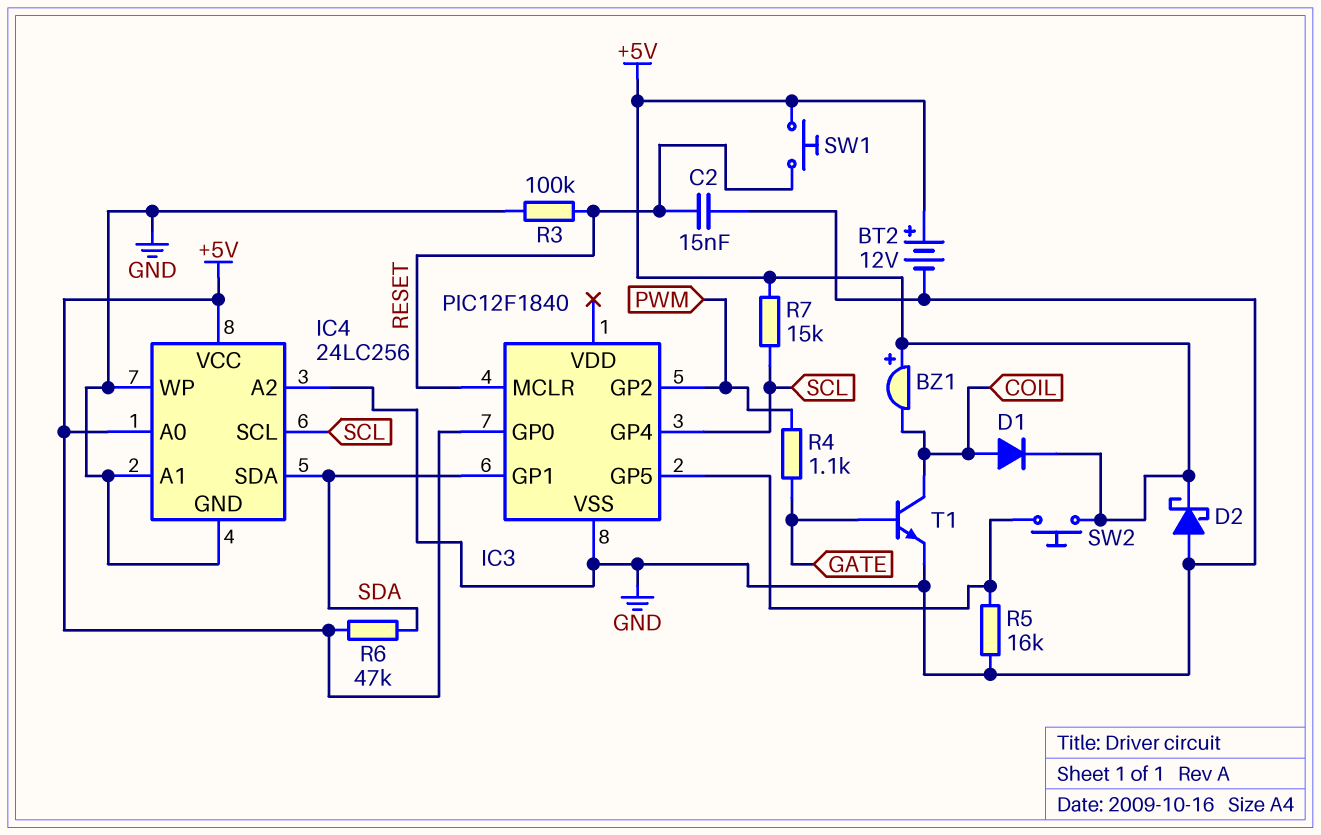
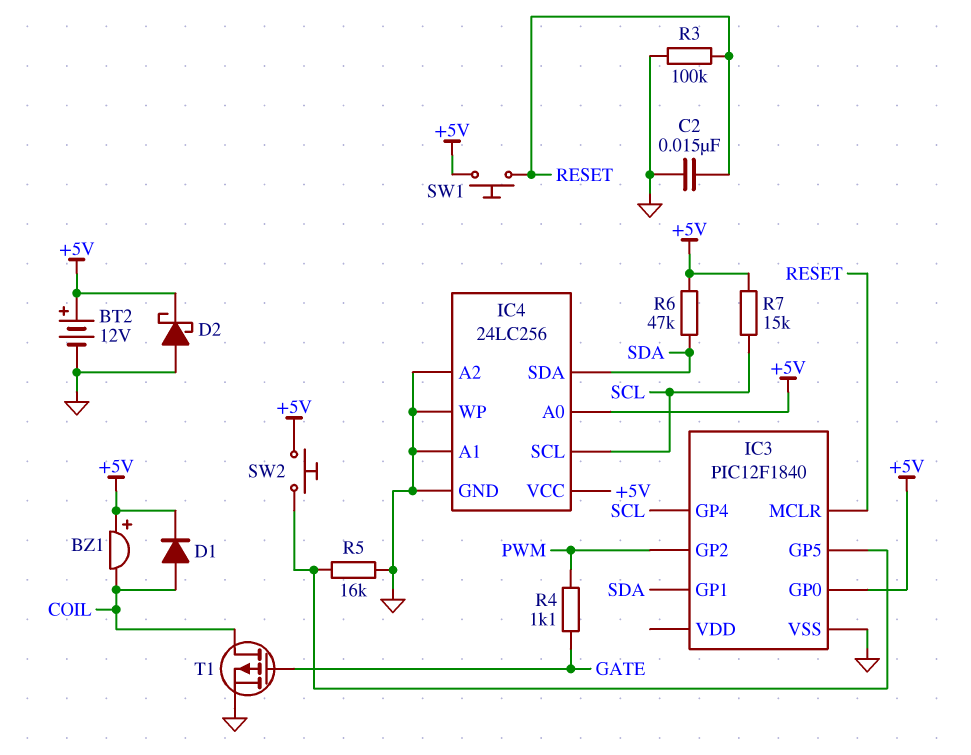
T1: NPN (B GATE, C COIL, E GND) -> PMOS (G GATE, D COIL, S GND)

